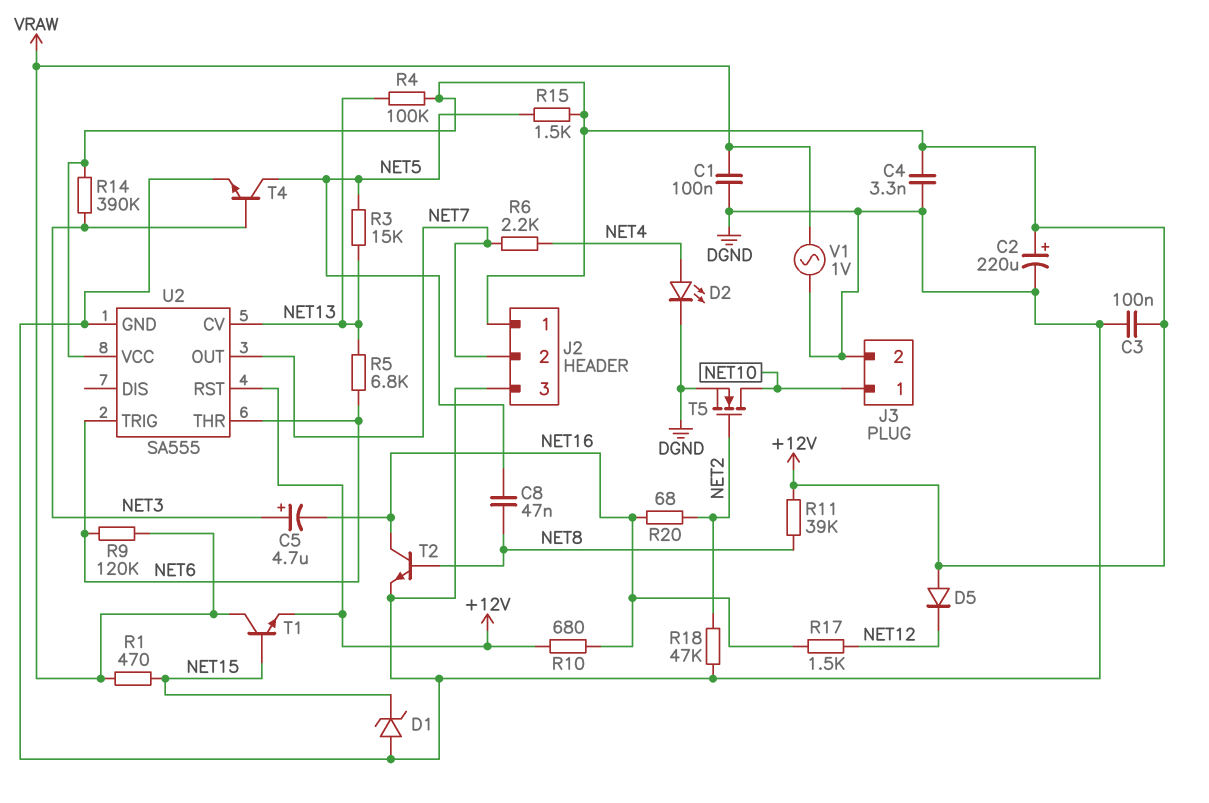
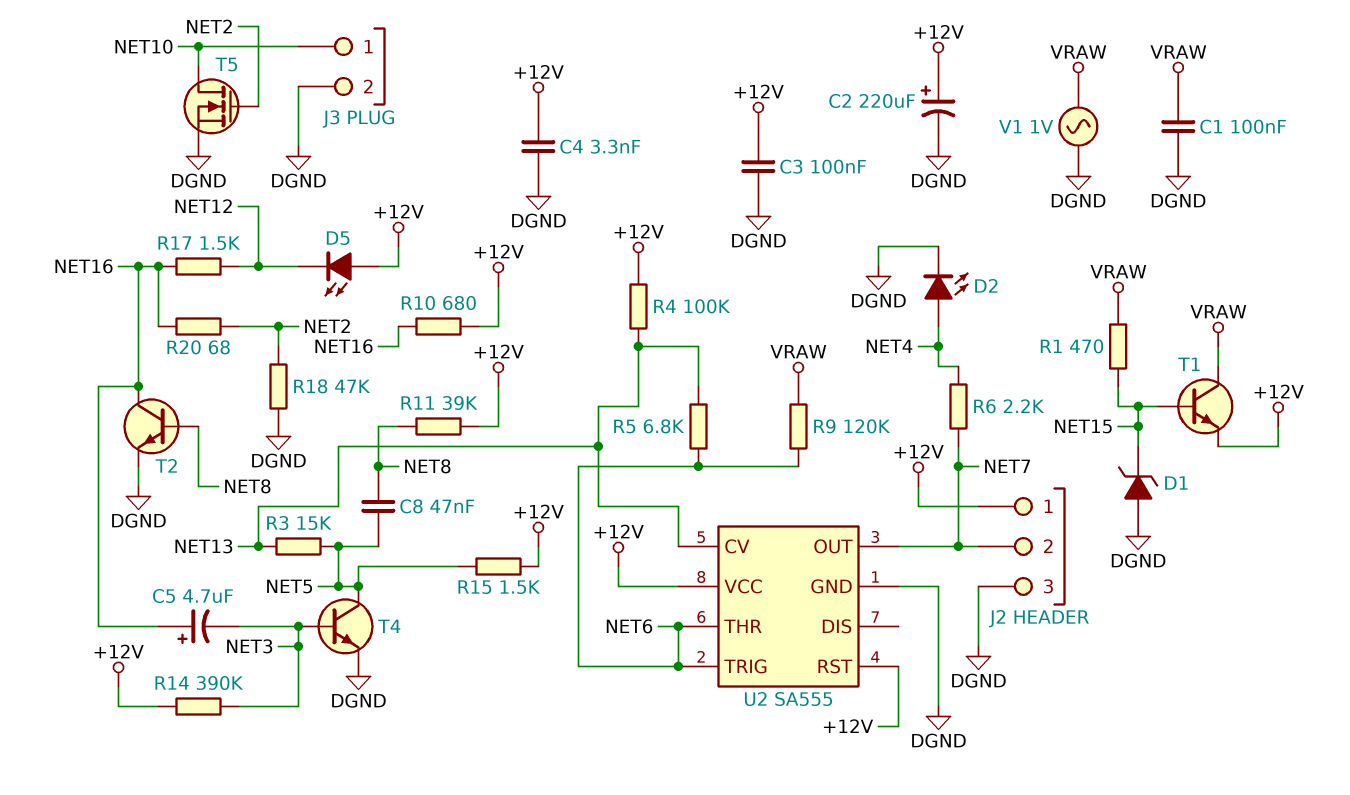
C5: 4.7uF (plus NET3, minus NET16) -> 4.7uF (plus NET16, minus NET3)
D5: diode (A +12V, K NET12) -> LED (A +12V, K NET12)

